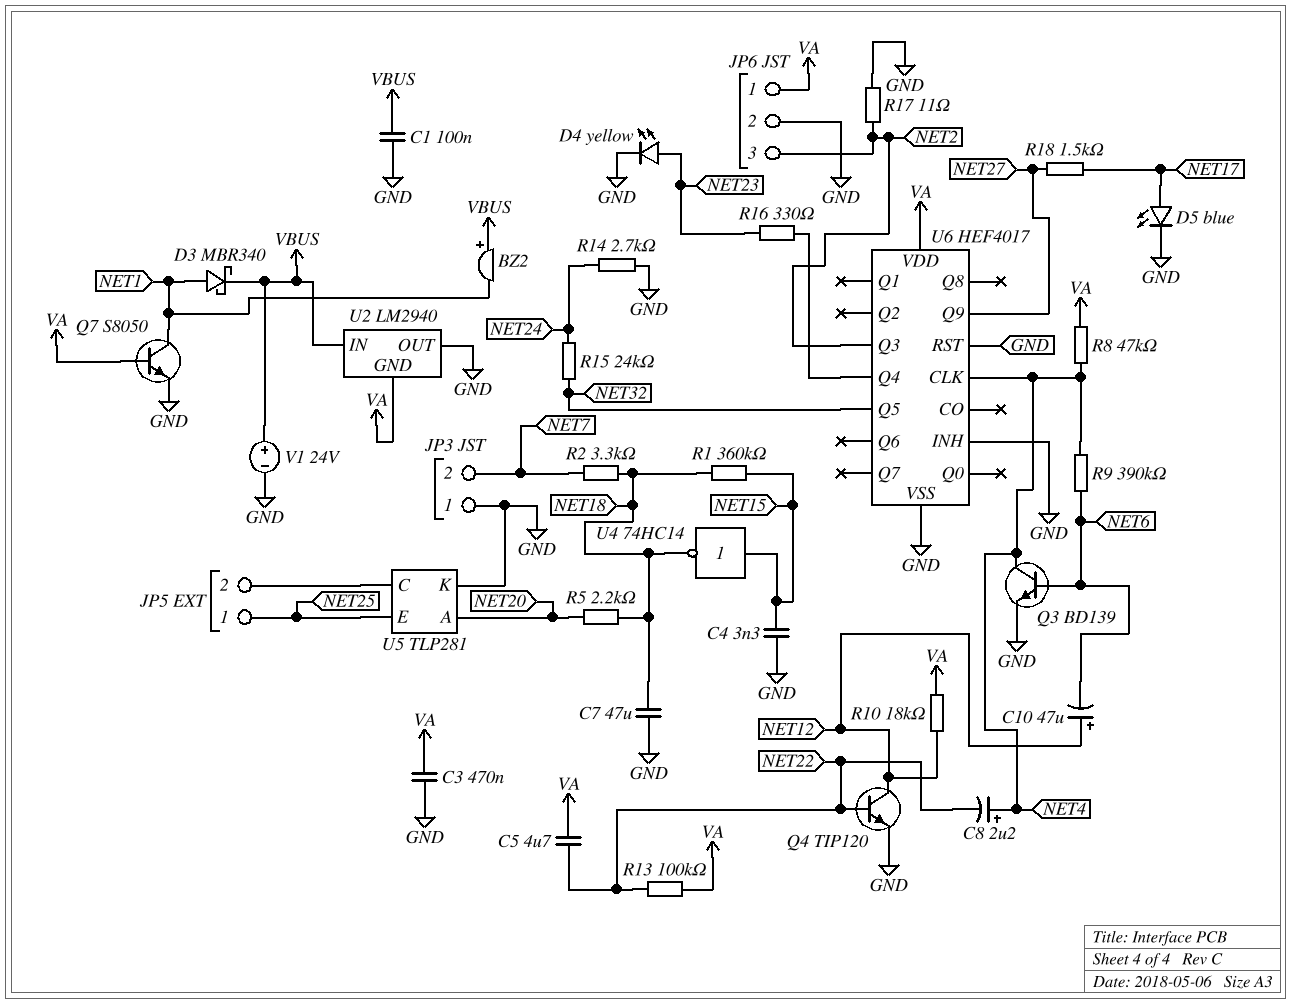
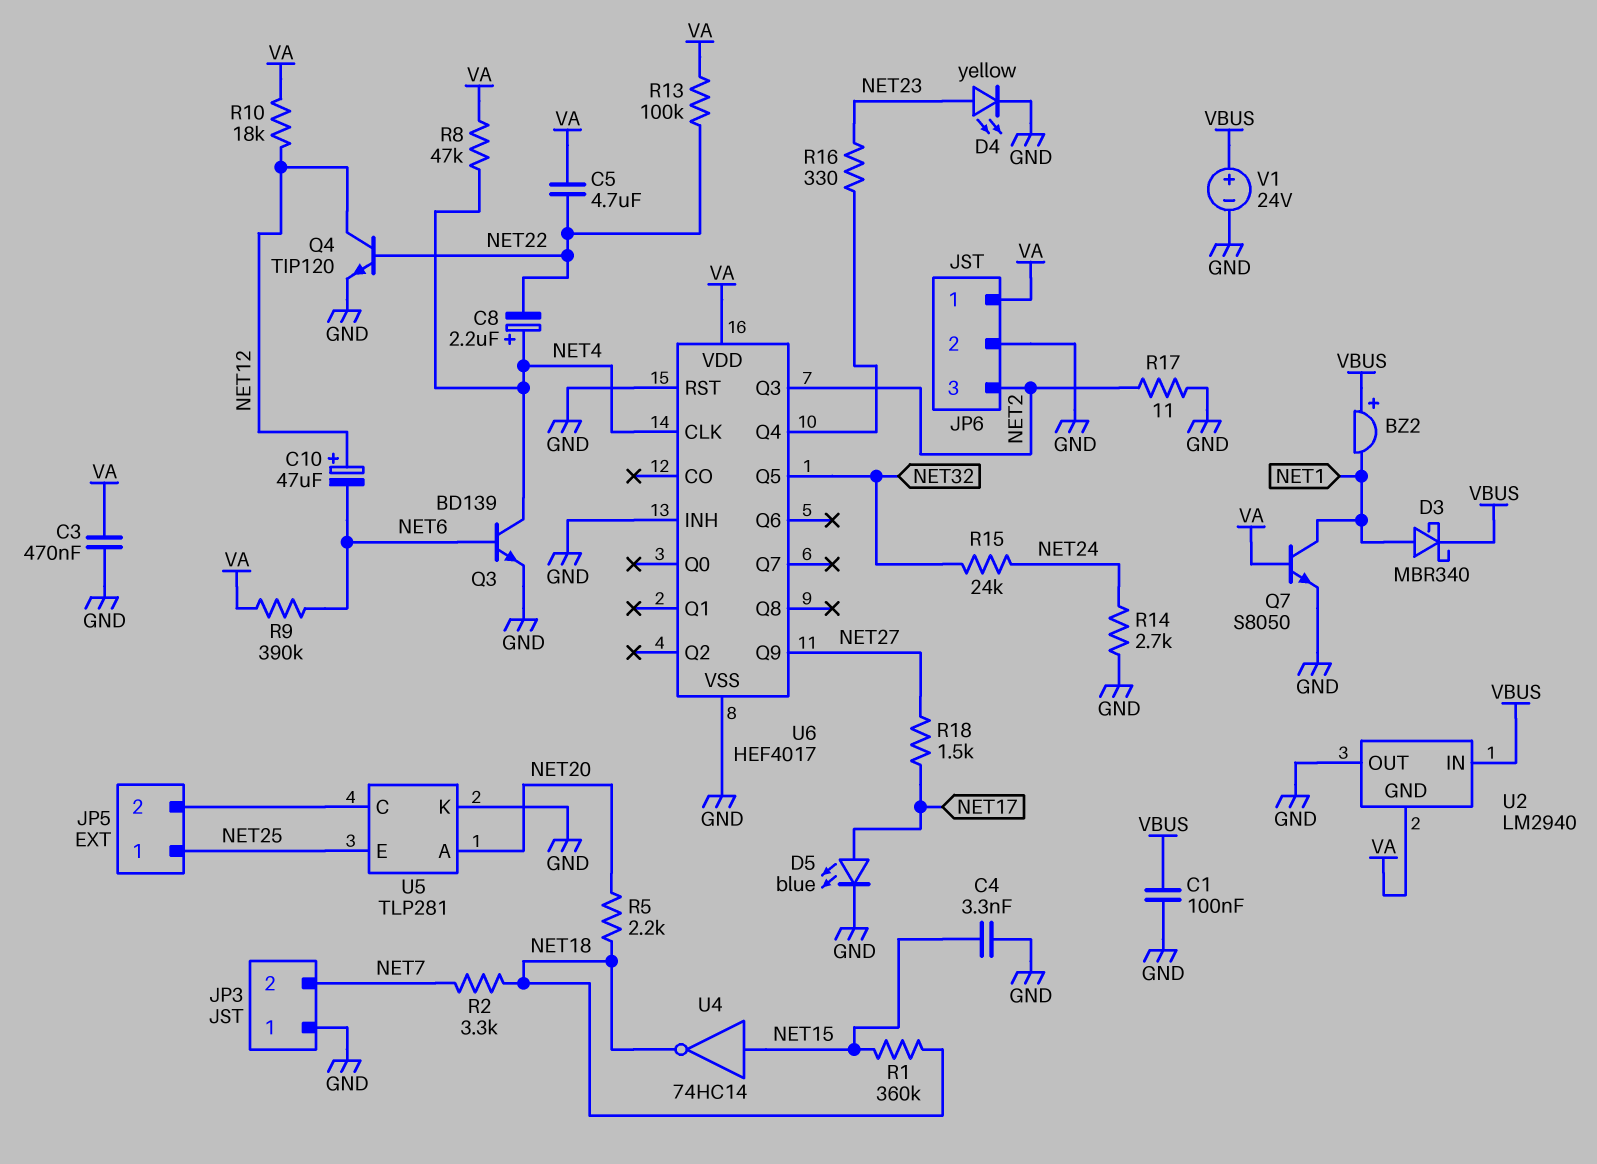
C7: 47uF (GND, NET18) -> none
R9: 390k (NET4, NET6) -> 390k (NET6, VA)

